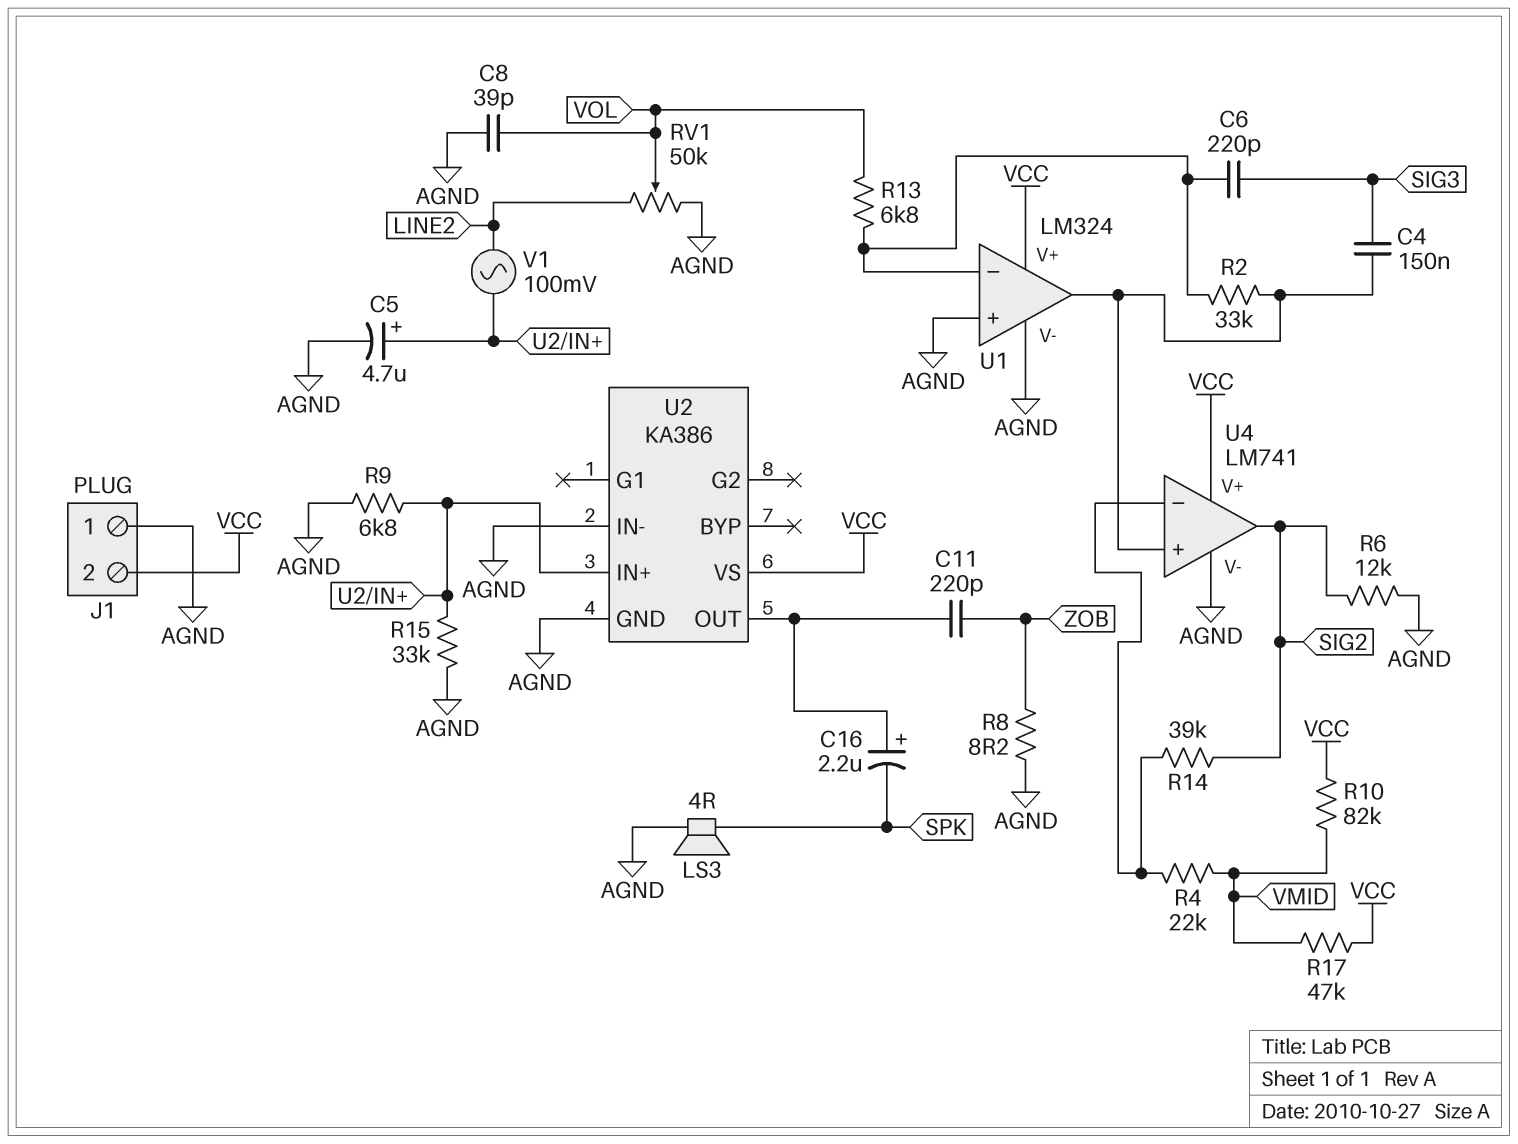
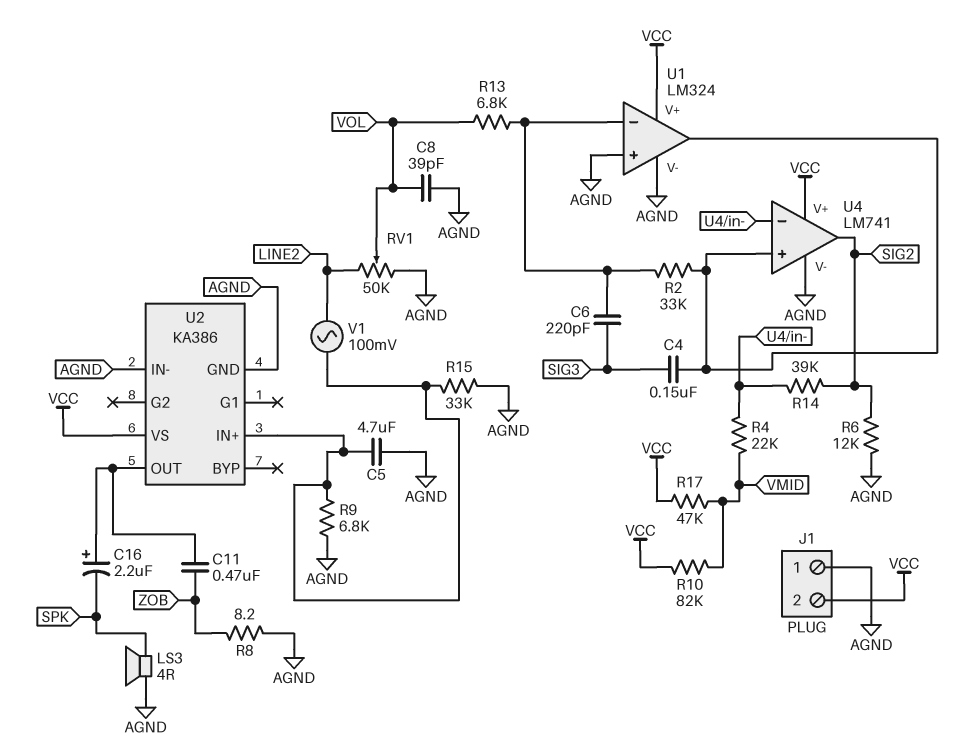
C5: 4.7uF (plus U2/IN+, minus AGND) -> 4.7uF (AGND, U2/IN+)
C11: 220pF (U2/OUT, ZOB) -> 470nF (U2/OUT, ZOB)

